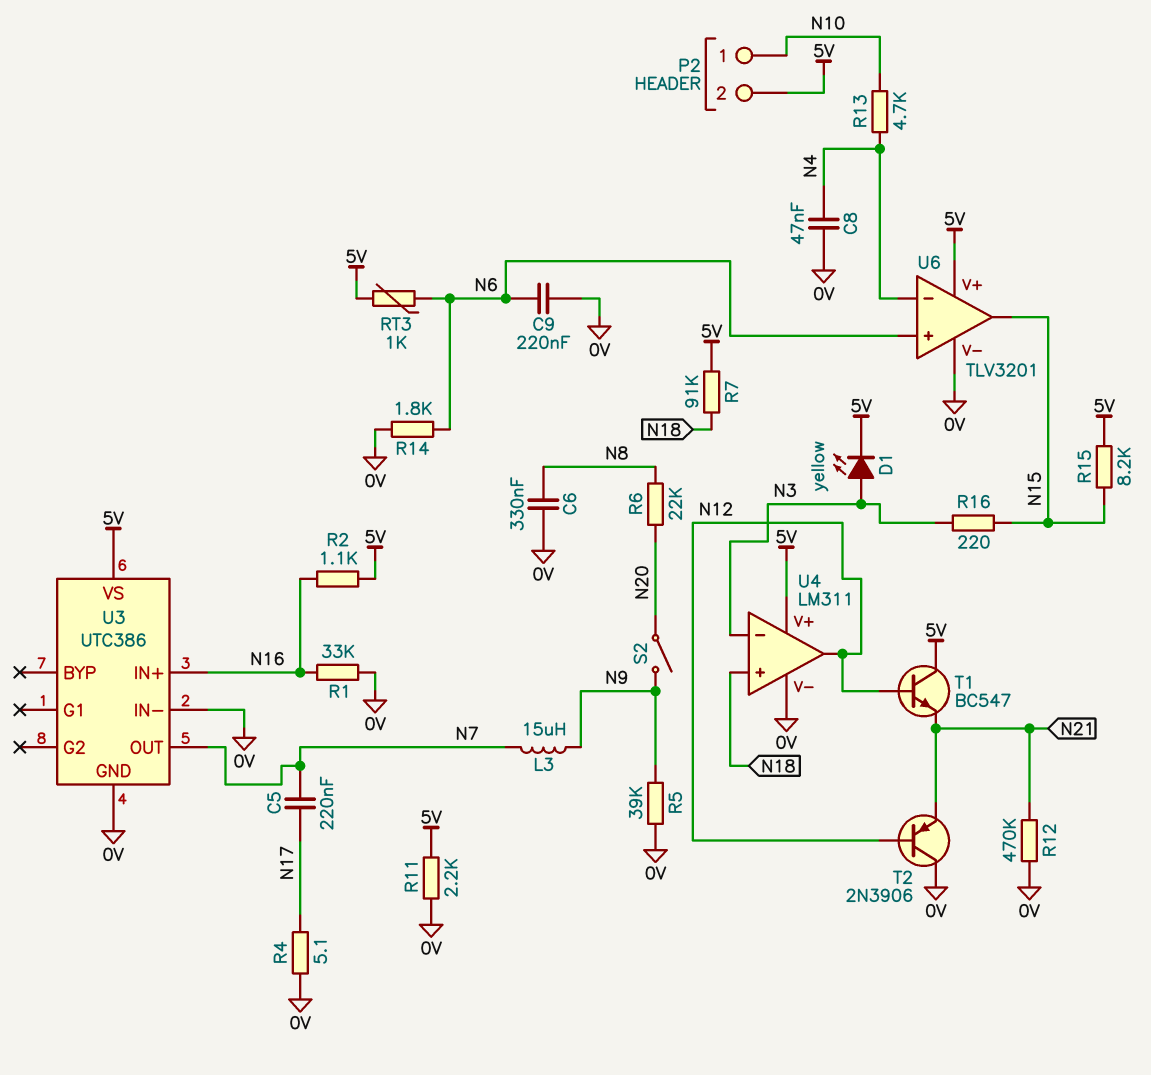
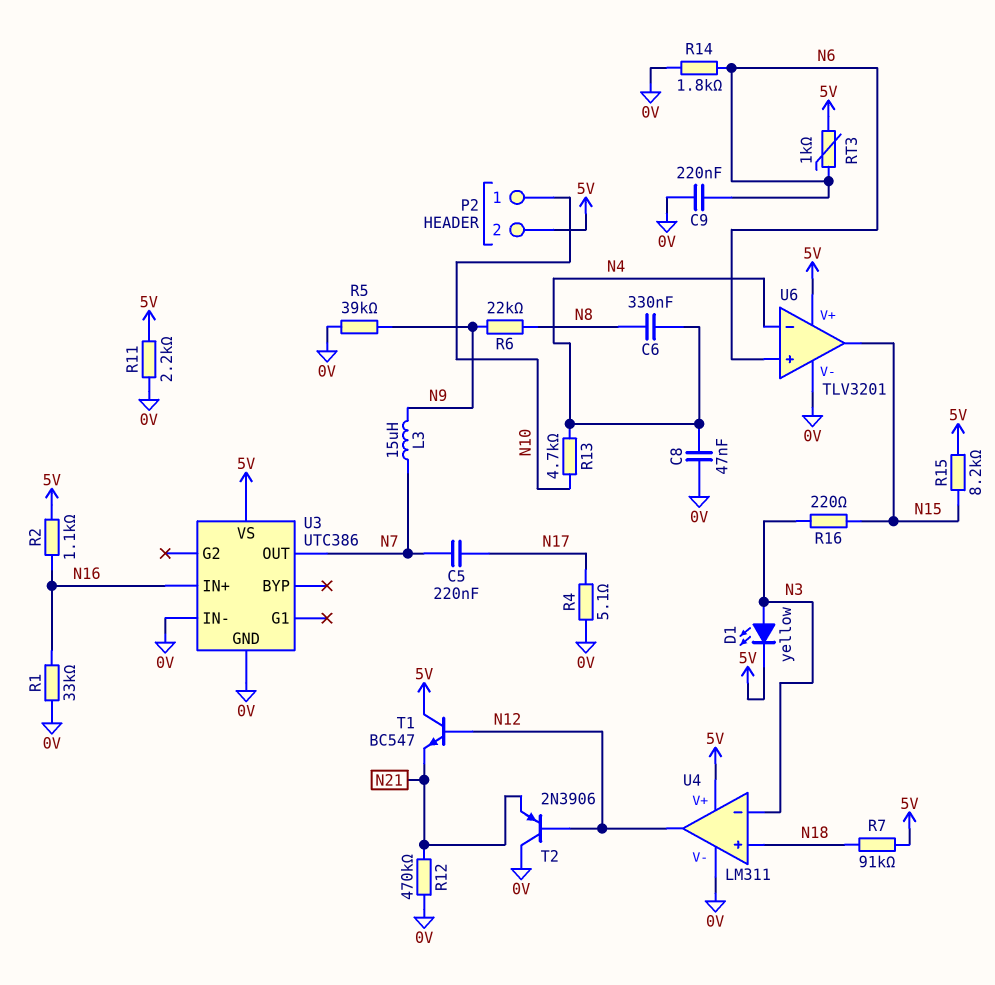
C6: 330nF (0V, N8) -> 330nF (N4, N8)
R6: 22k (N8, N20) -> 22k (N8, N9)
S2: switch (N9, N20) -> none

